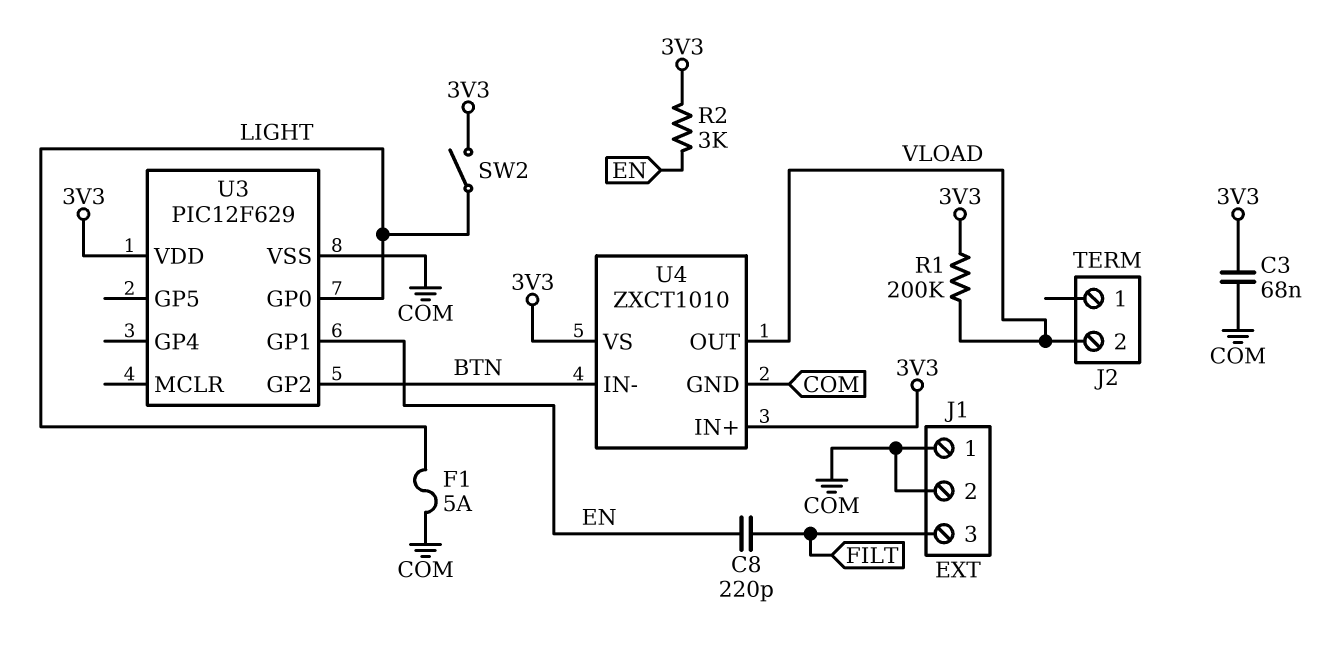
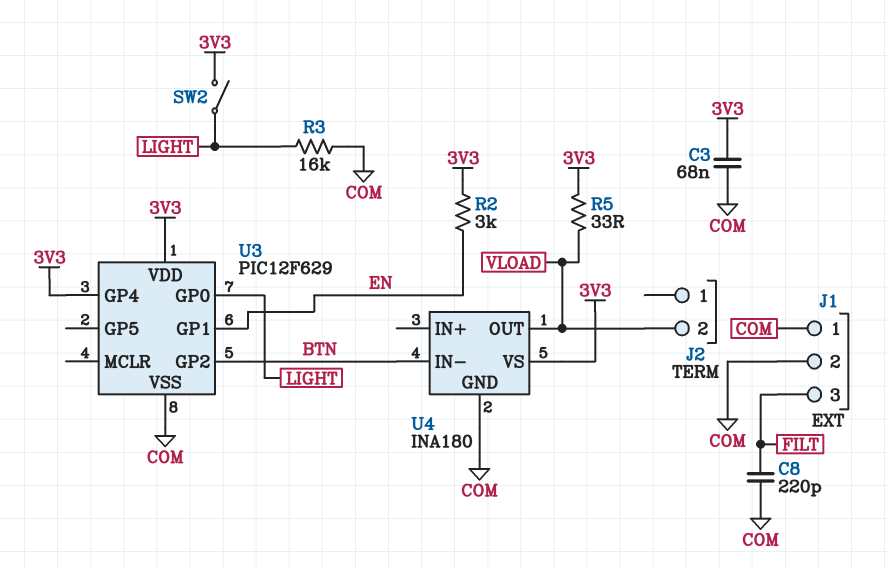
C8: 220pF (EN, FILT) -> 220pF (COM, FILT)
F1: 5A (COM, LIGHT) -> none
R1: 200k (3V3, VLOAD) -> none
R3: none -> 16k (COM, LIGHT)
R5: none -> 33 (3V3, VLOAD)
U3 pin GP4: none -> 3V3
U4: ZXCT1010 -> INA180
U4 pin IN+: 3V3 -> none

